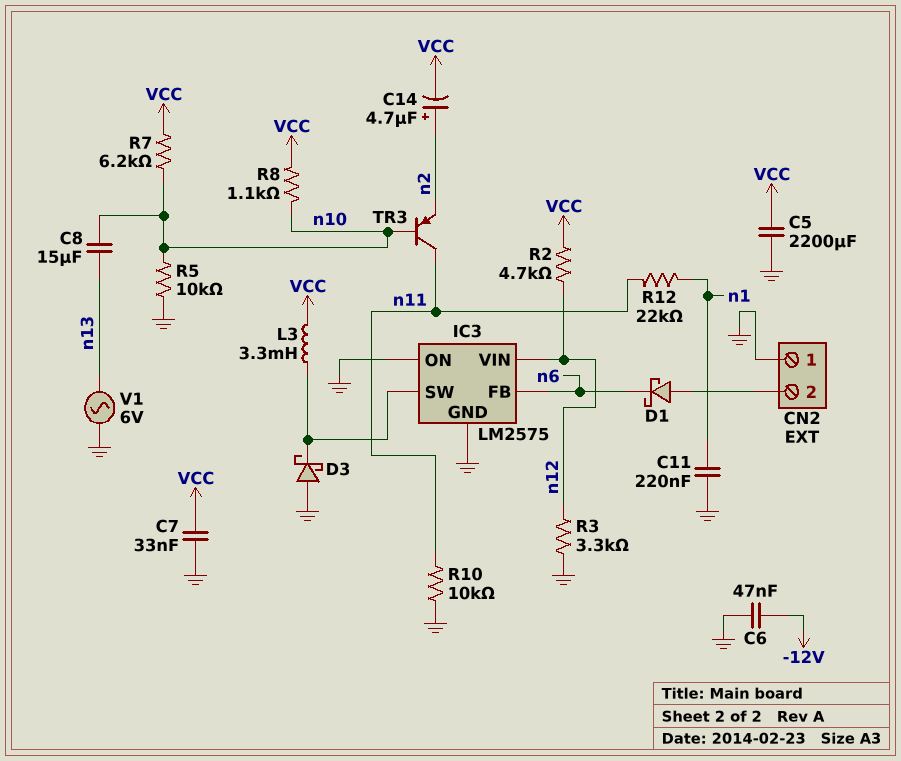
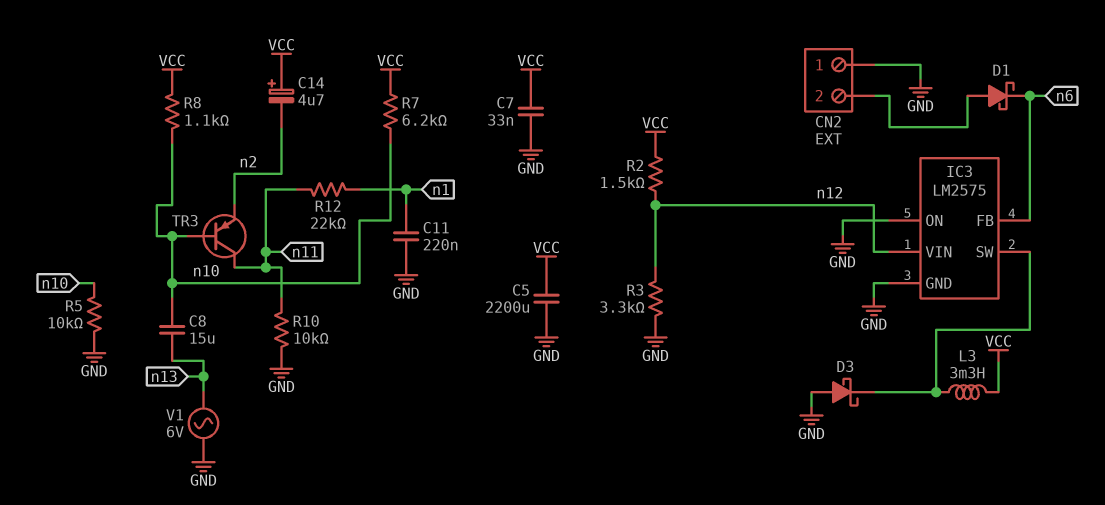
C6: 47nF (-12V, GND) -> none
C14: 4.7uF (plus n2, minus VCC) -> 4.7uF (plus VCC, minus n2)
R2: 4.7k (VCC, n12) -> 1.5k (VCC, n12)

